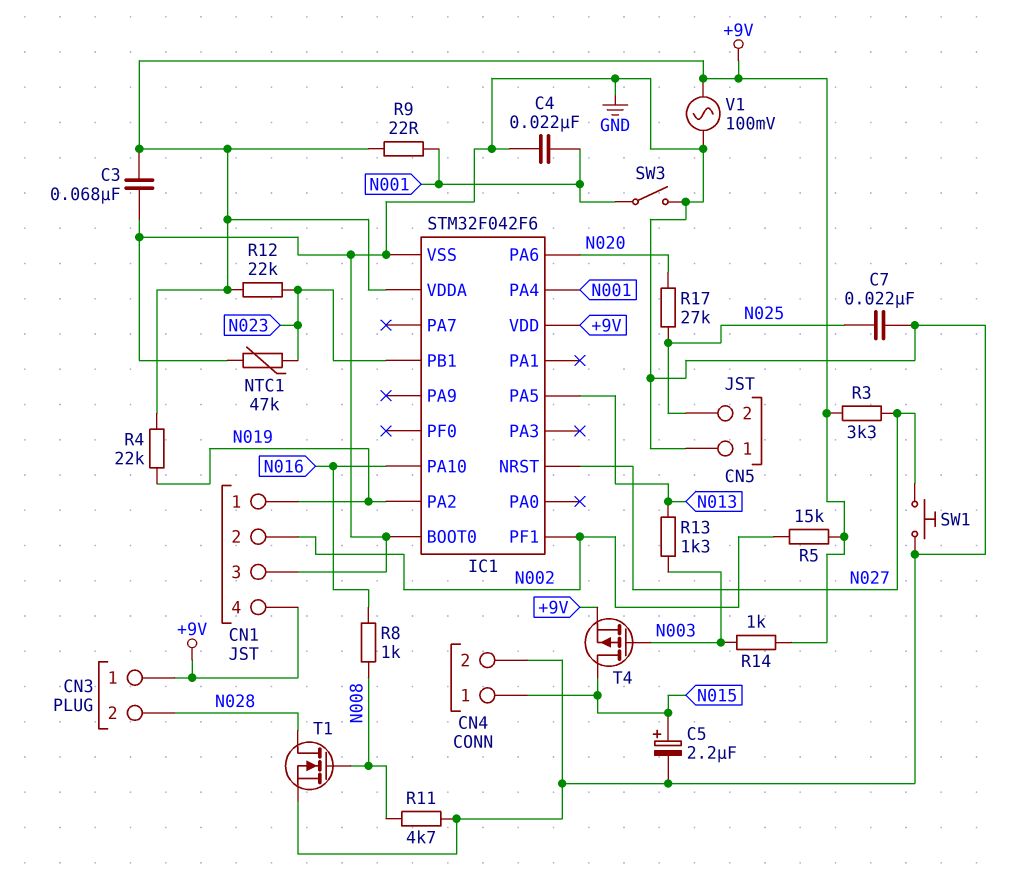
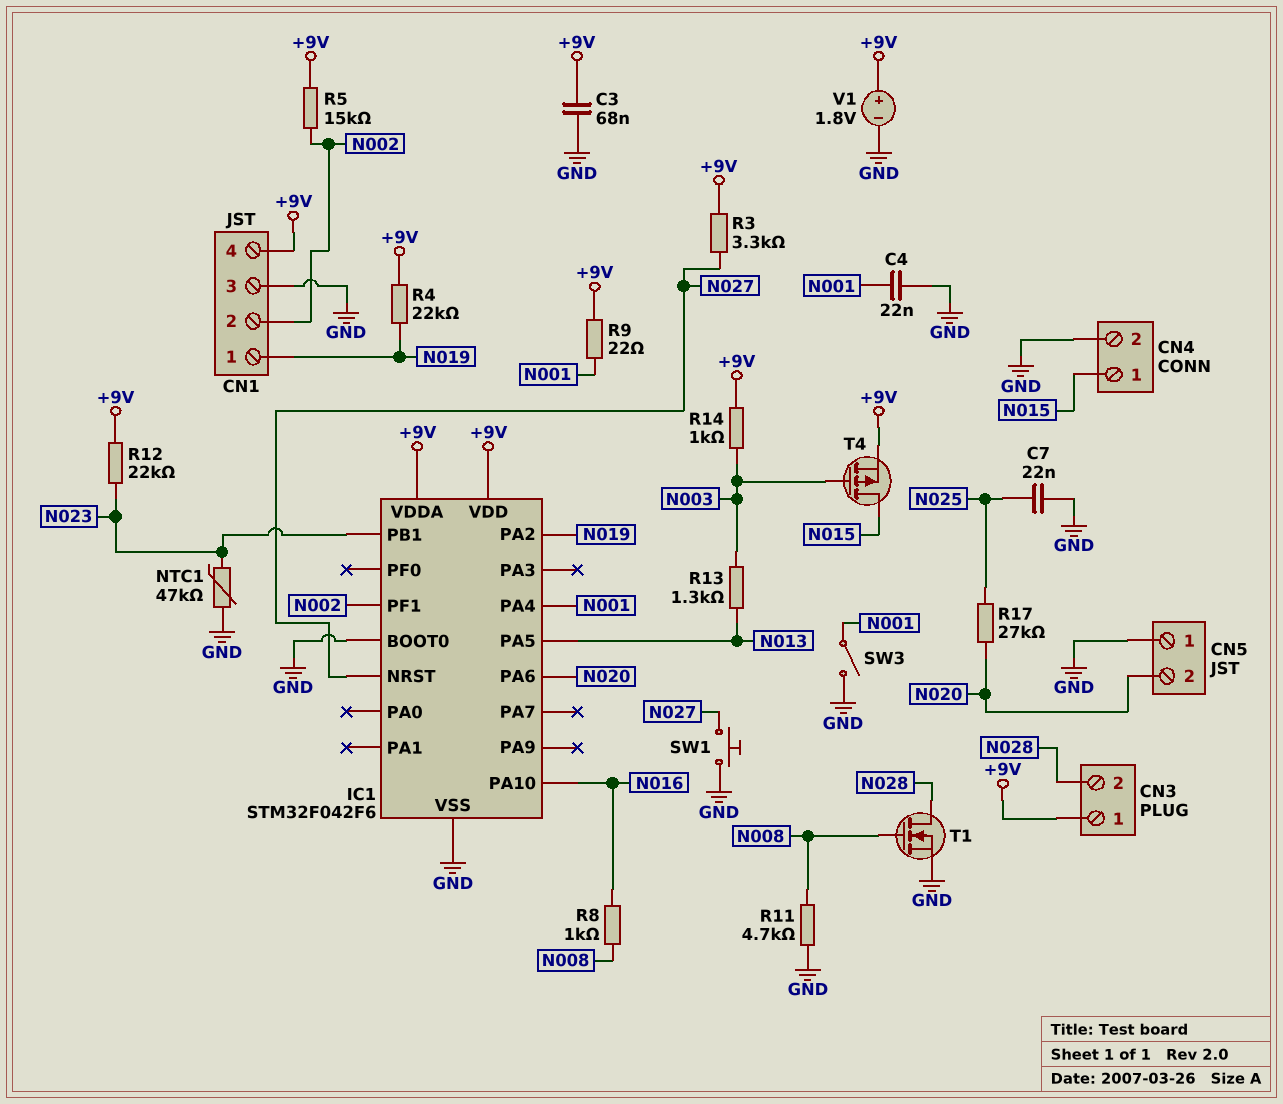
C5: 2.2uF (plus N015, minus GND) -> none
CN5 pin 2: N025 -> N020
V1: AC 100mV (+9V, GND) -> 1.8V (plus +9V, minus GND)

